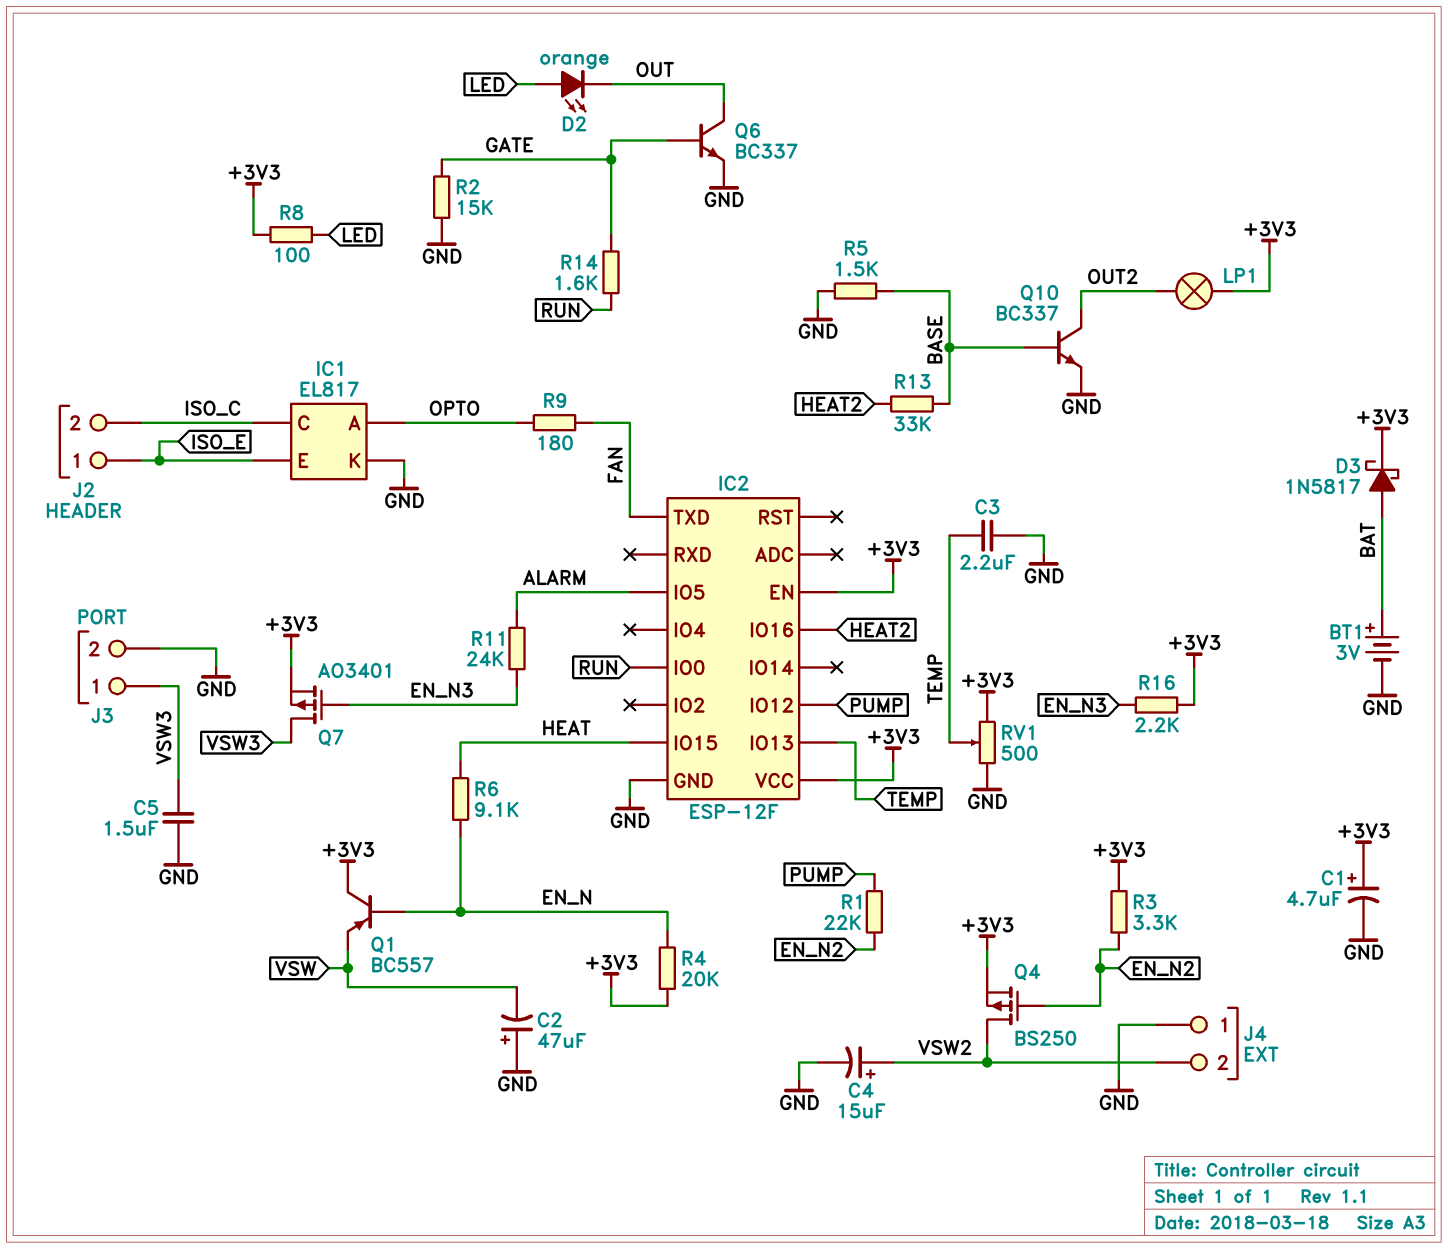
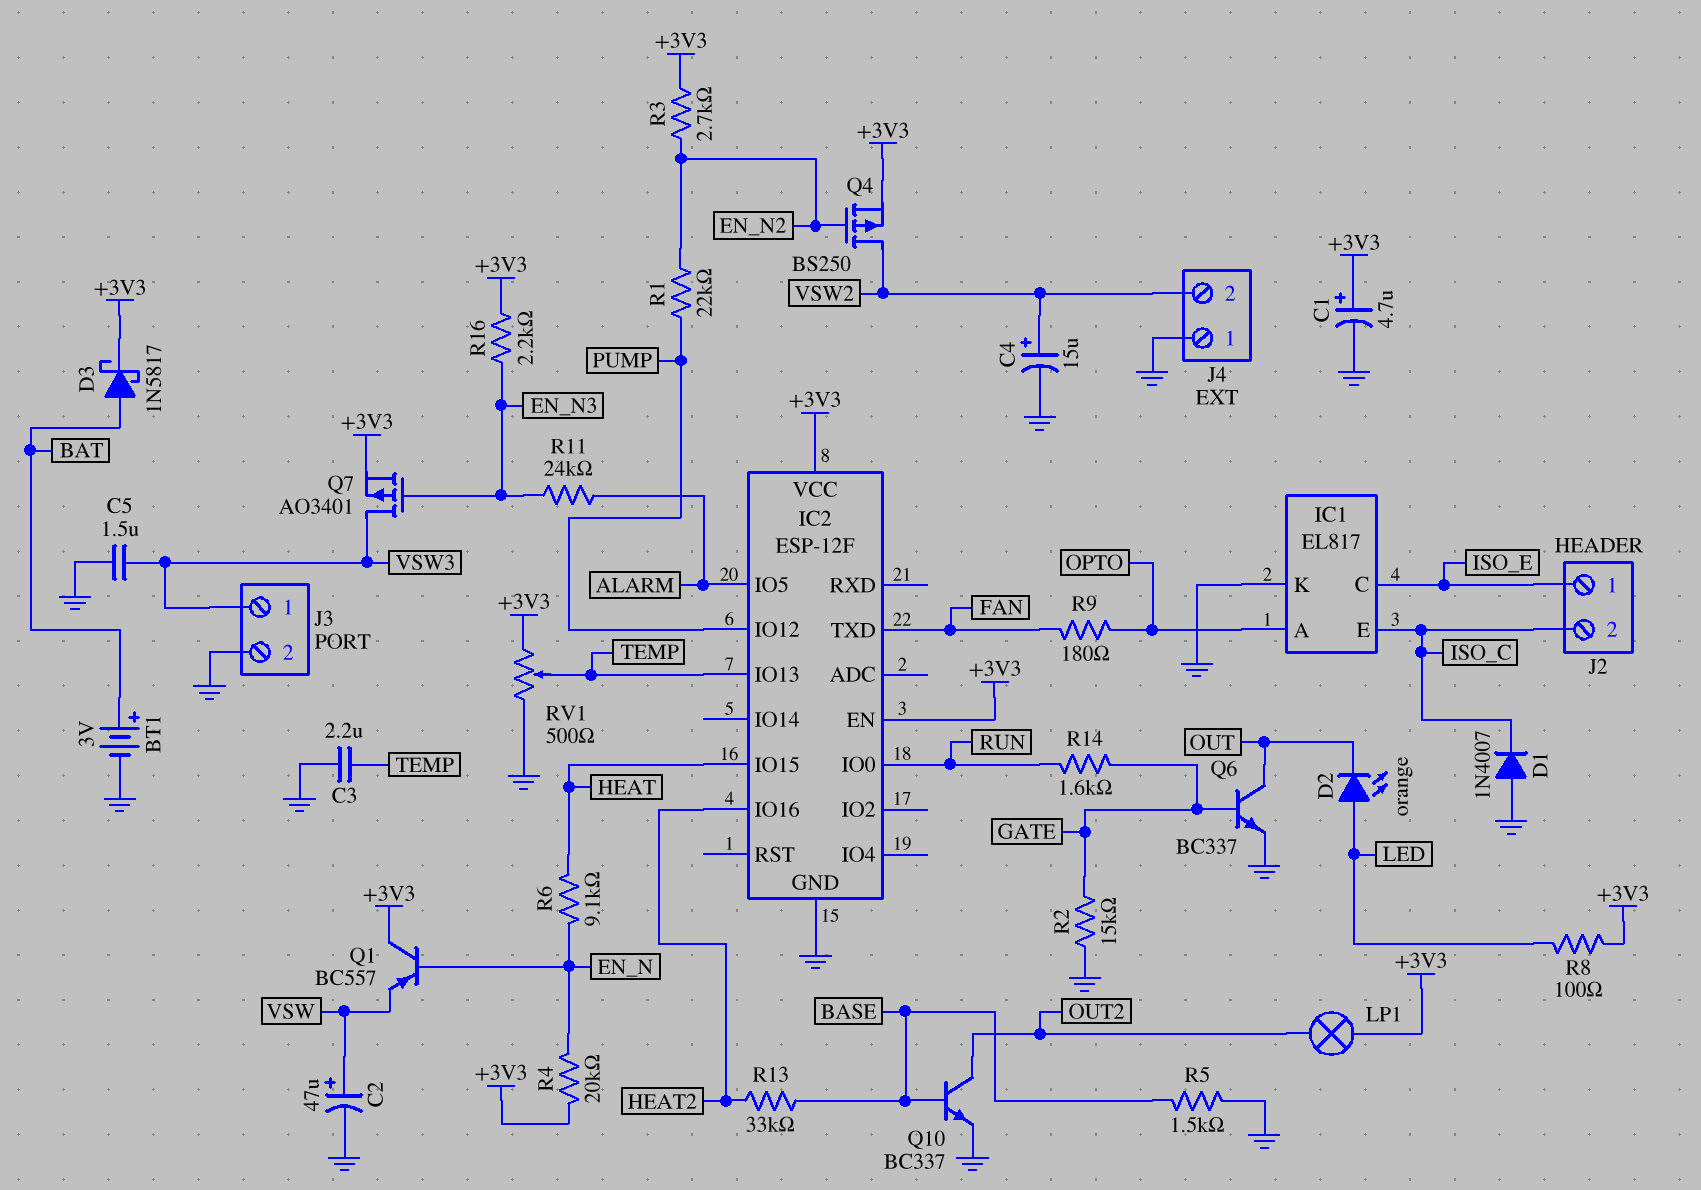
C2: 47uF (plus GND, minus VSW) -> 47uF (plus VSW, minus GND)
D1: none -> diode 1N4007 (A GND, K ISO_C)
IC1 pin C: ISO_C -> ISO_E
IC1 pin E: ISO_E -> ISO_C
R3: 3.3k (+3V3, EN_N2) -> 2.7k (+3V3, EN_N2)

